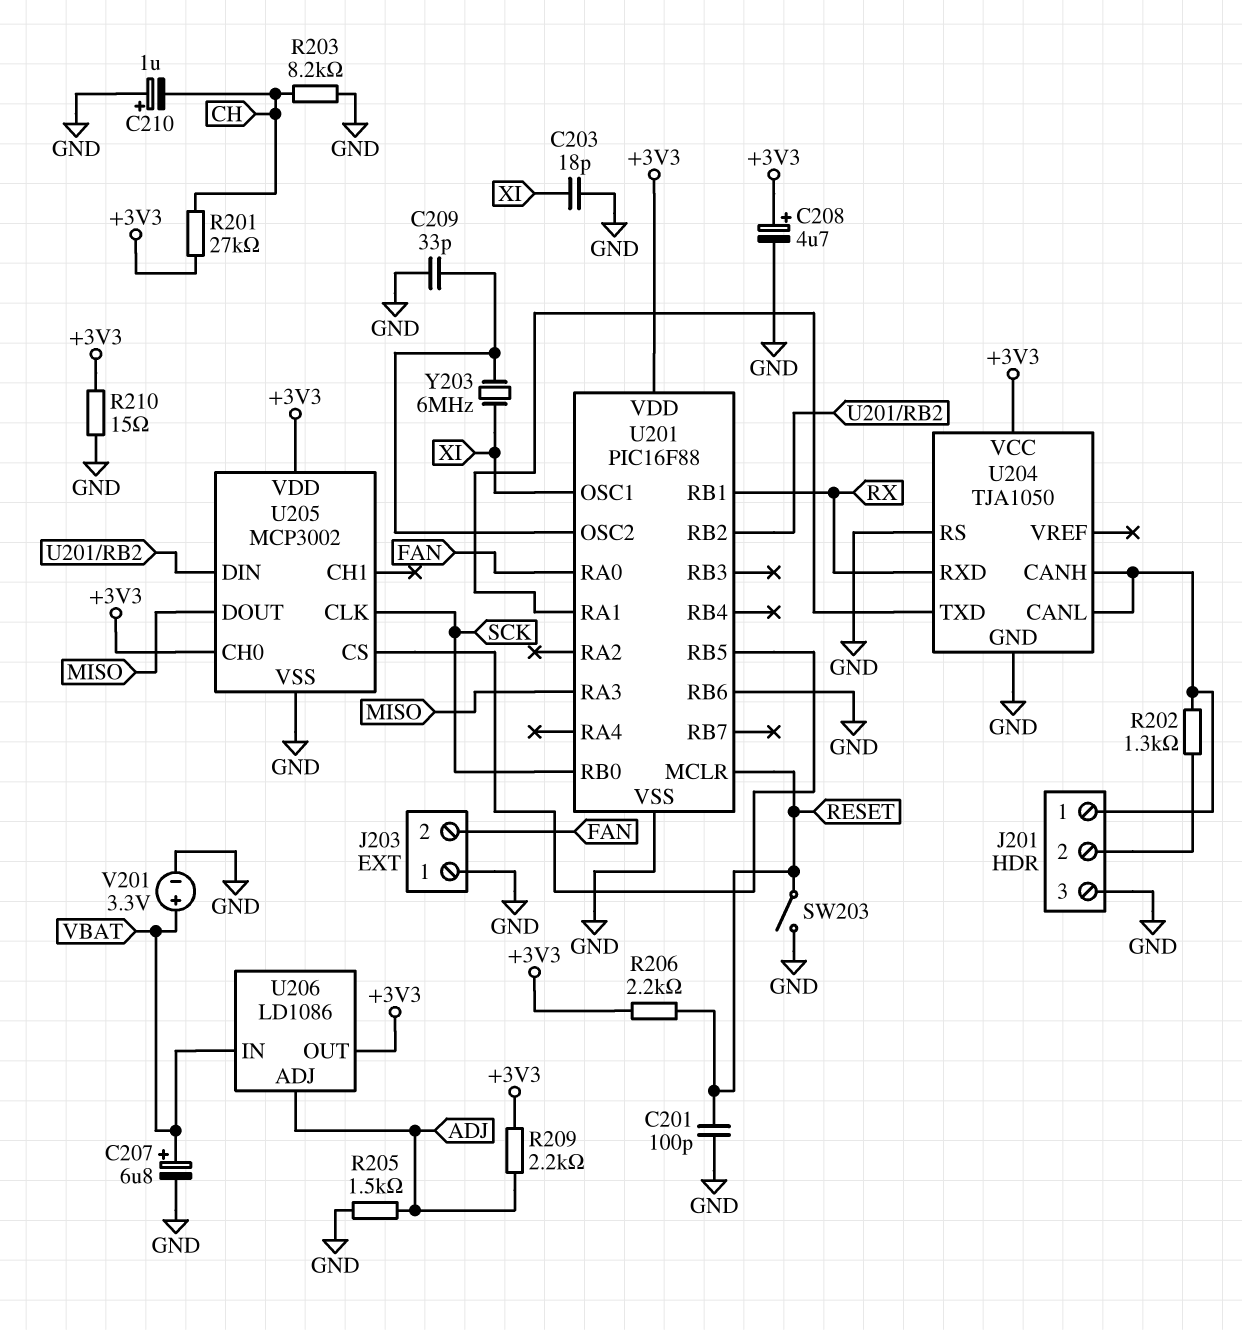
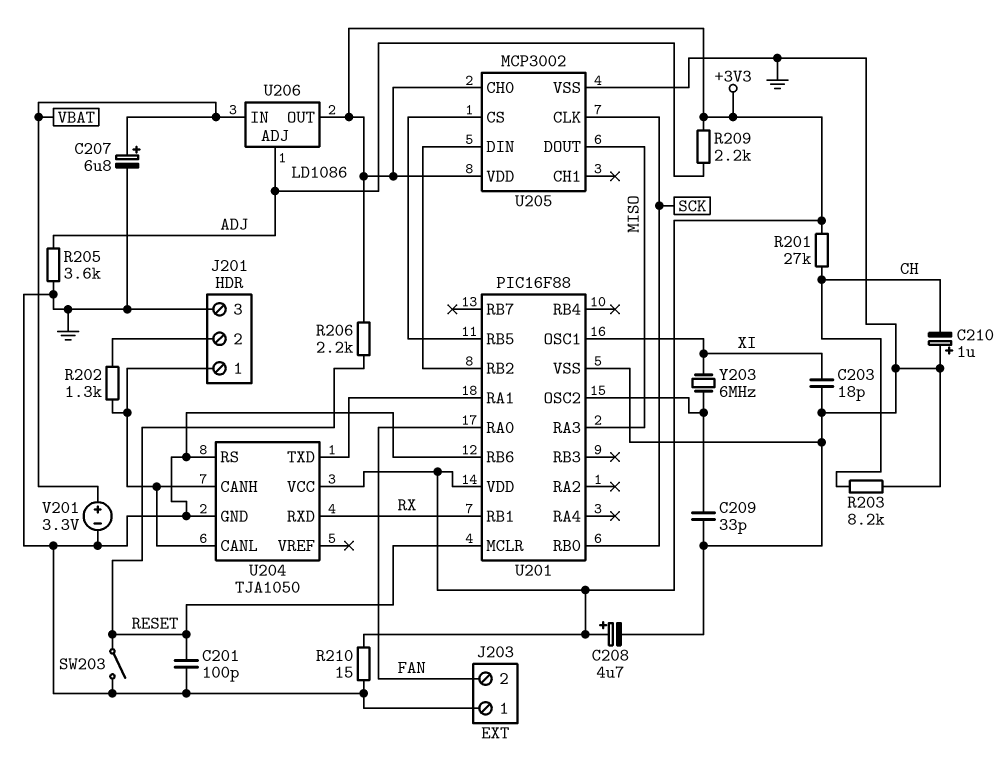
R205: 1.5k (ADJ, GND) -> 3.6k (ADJ, GND)

